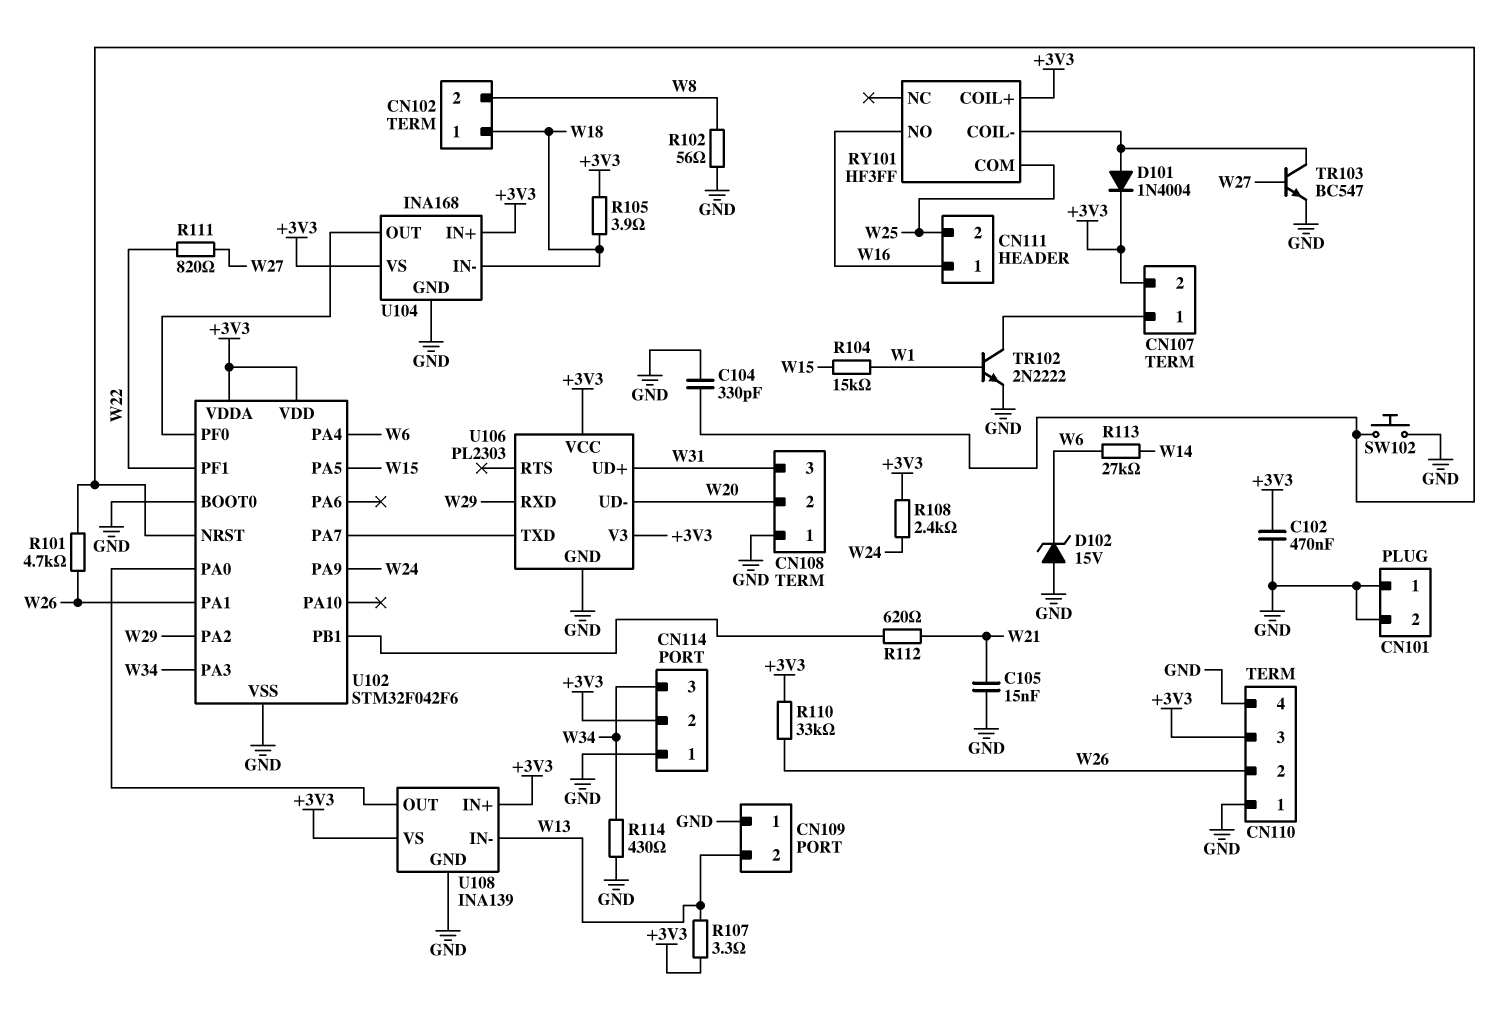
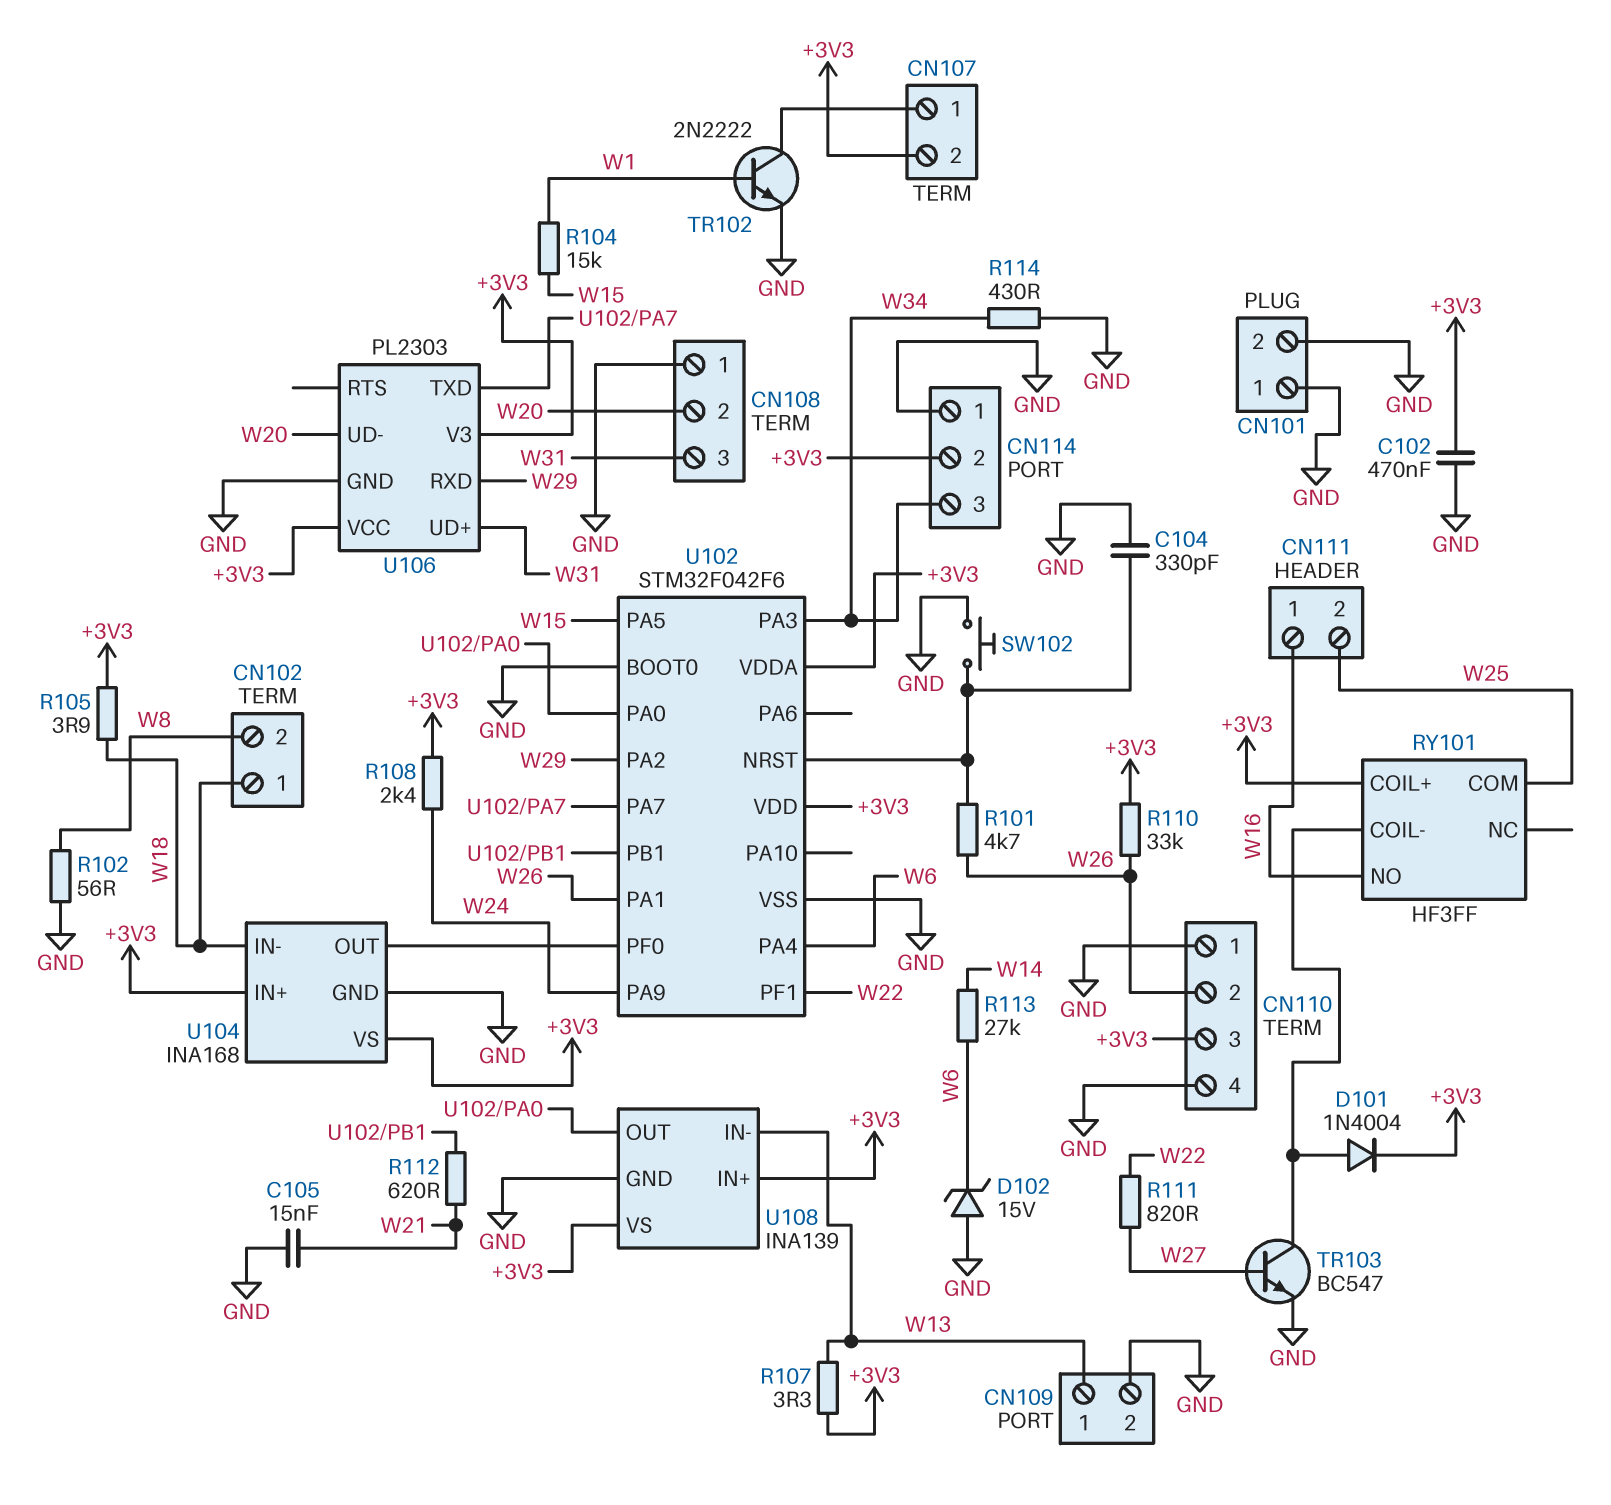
CN109 pin 1: GND -> W13
CN109 pin 2: W13 -> GND

